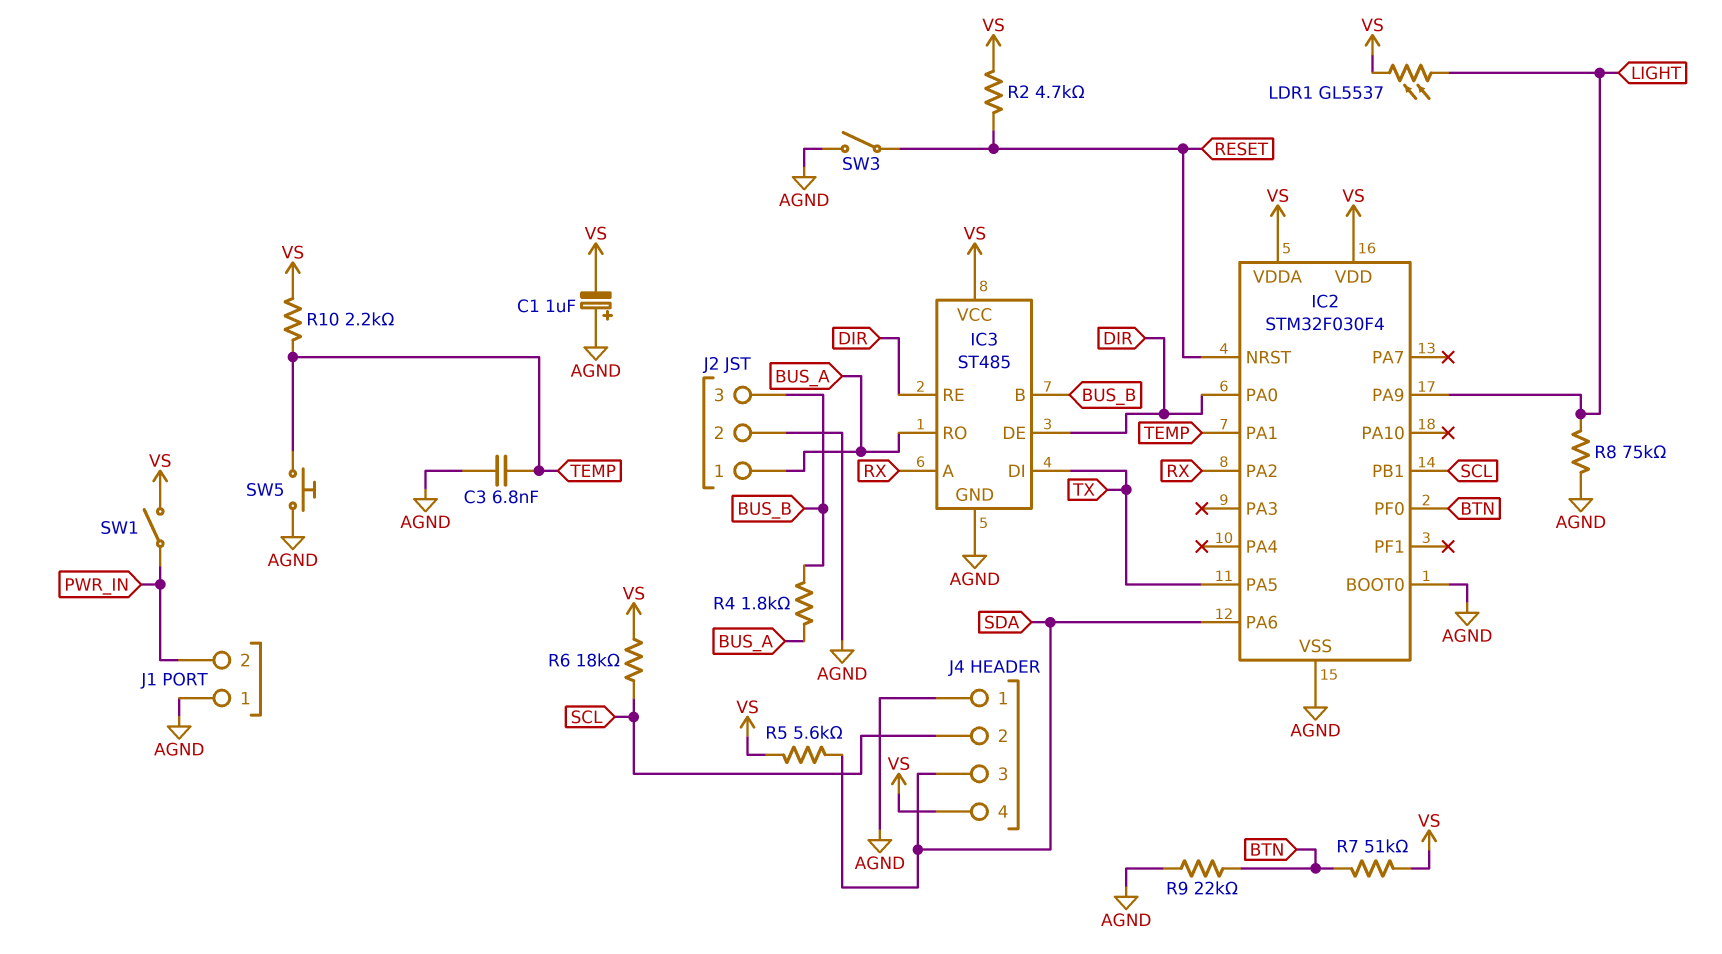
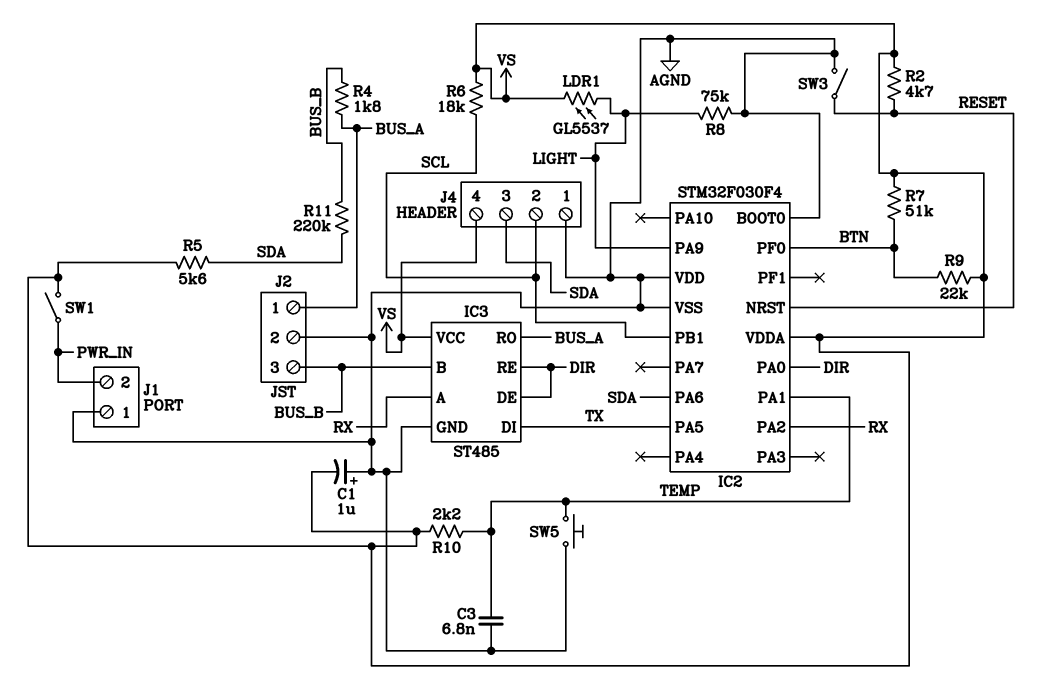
IC2 pin VDD: VS -> AGND
R9: 22k (AGND, BTN) -> 22k (BTN, VS)
R11: none -> 220k (BUS_B, SDA)

